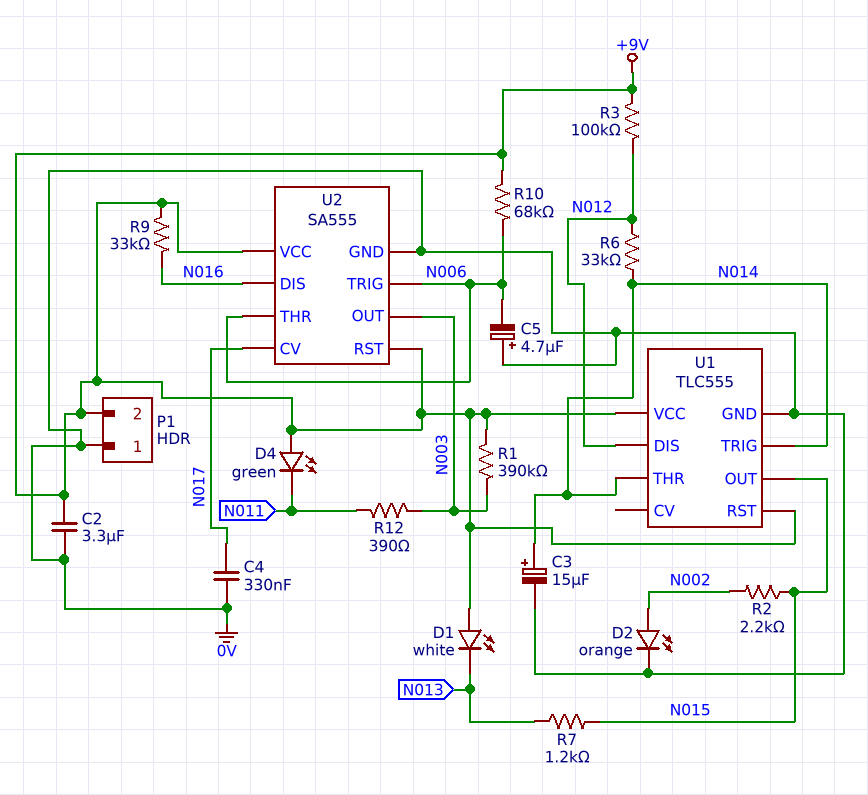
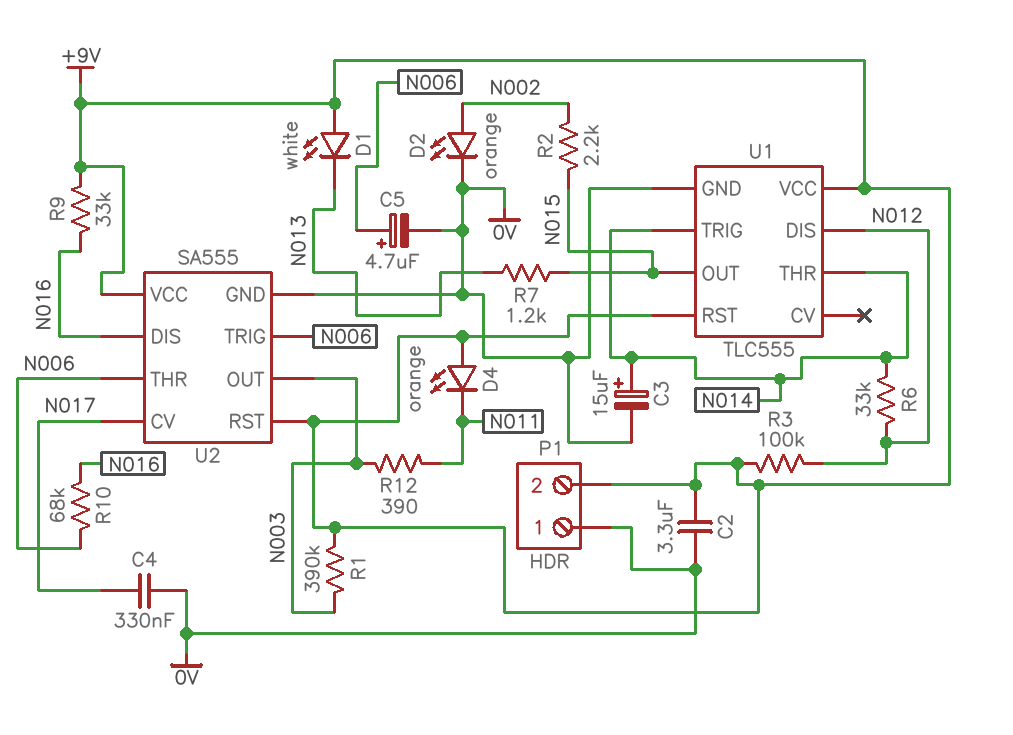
C5: 4.7uF (plus 0V, minus N006) -> 4.7uF (plus N006, minus 0V)
D4: LED green (A +9V, K N011) -> LED orange (A +9V, K N011)
R10: 68k (+9V, N006) -> 68k (N006, N016)

